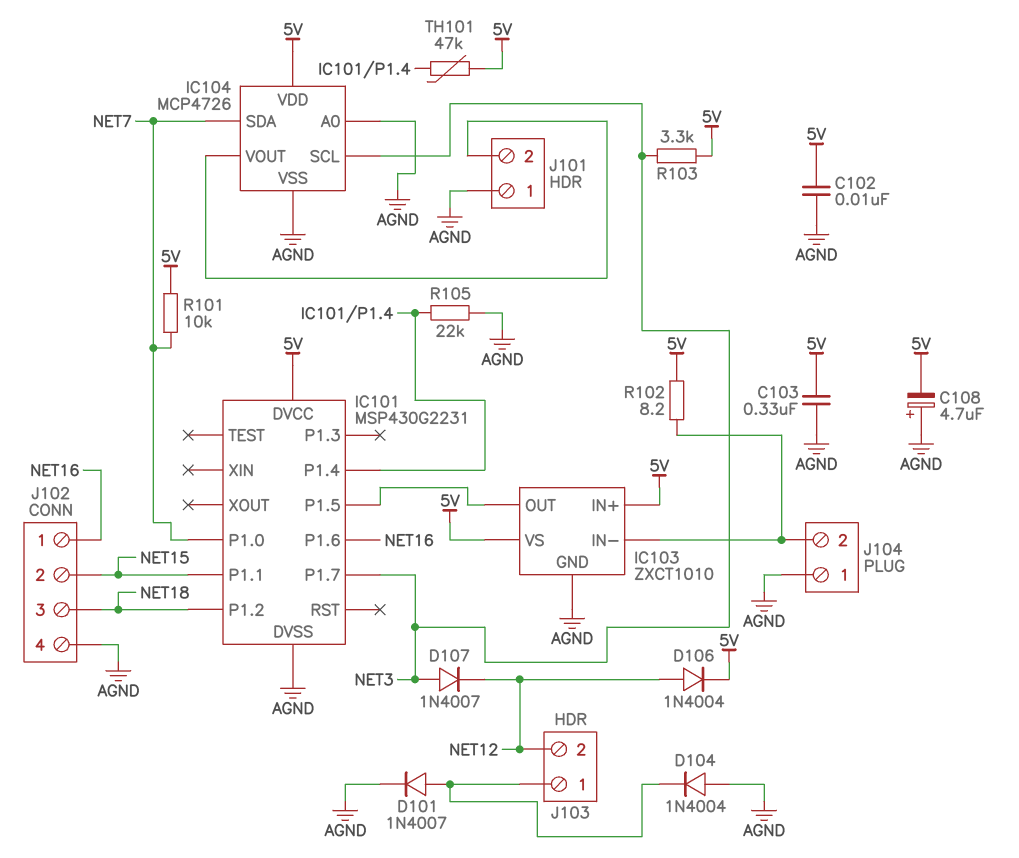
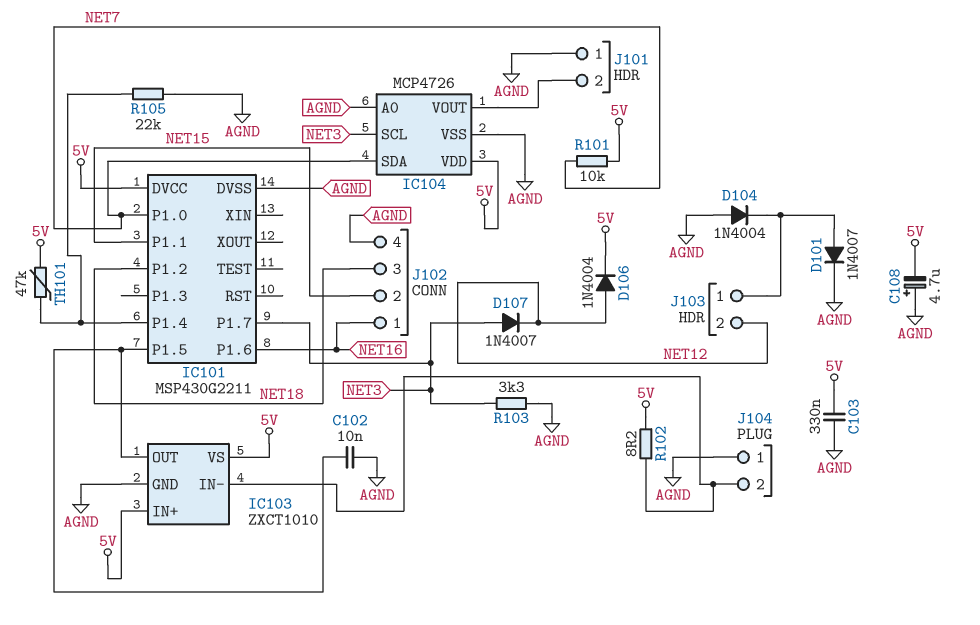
C102: 10nF (5V, AGND) -> 10nF (AGND, IC101/P1.5)
IC101: MSP430G2231 -> MSP430G2211
R103: 3.3k (5V, NET3) -> 3.3k (AGND, NET3)

